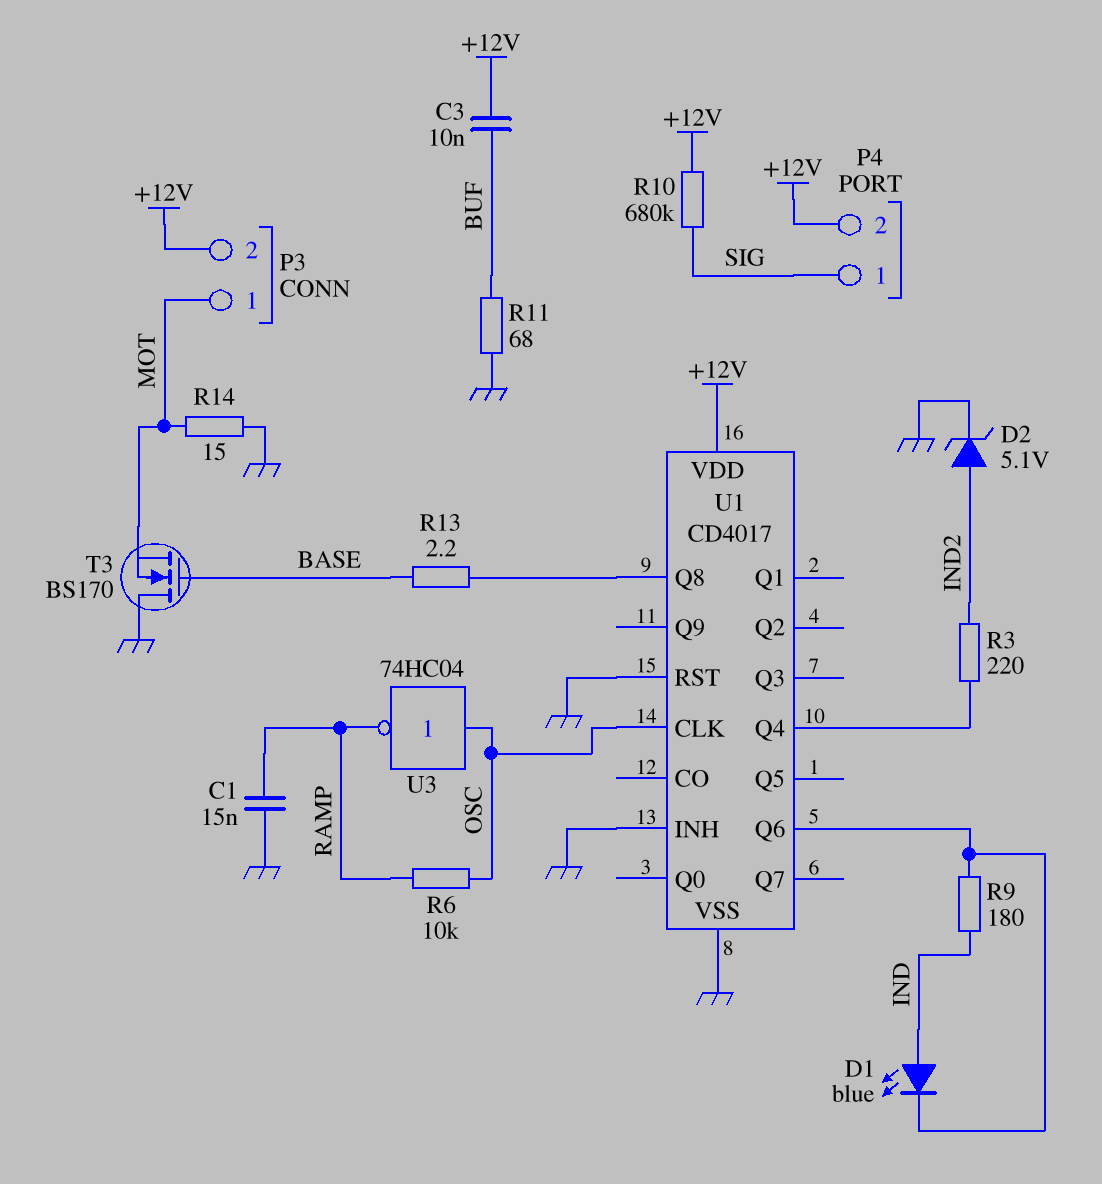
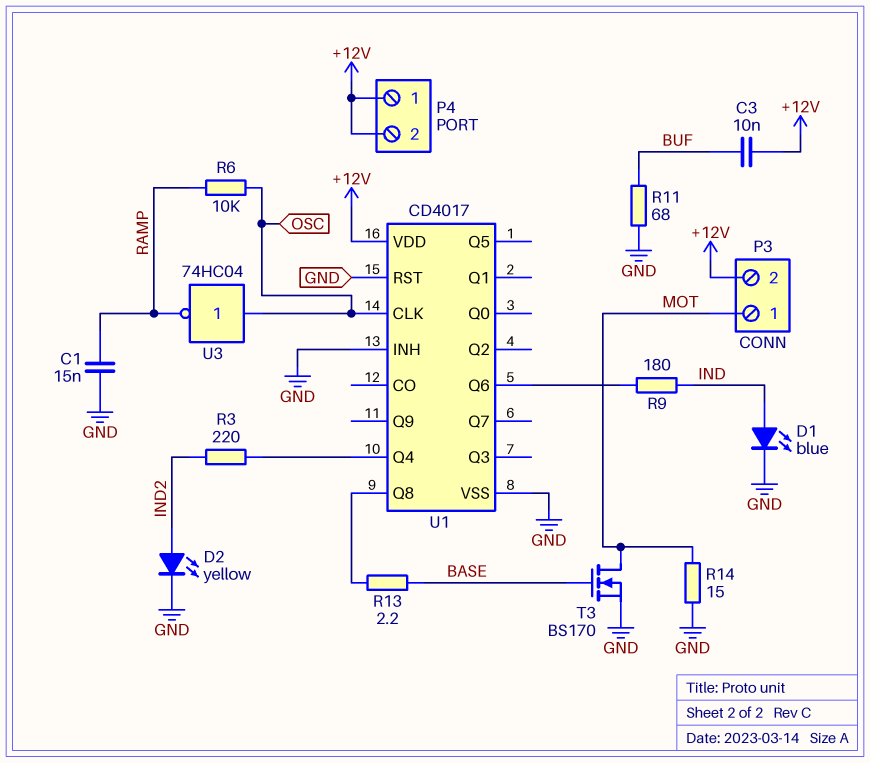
D1: LED blue (A IND, K U1/Q6) -> LED blue (A IND, K GND)
D2: zener 5.1V (A IND2, K GND) -> LED yellow (A IND2, K GND)
P4 pin 1: SIG -> +12V
R10: 680k (+12V, SIG) -> none
T3: NMOS BS170 (G BASE, D GND, S MOT) -> NMOS BS170 (G BASE, D MOT, S GND)

